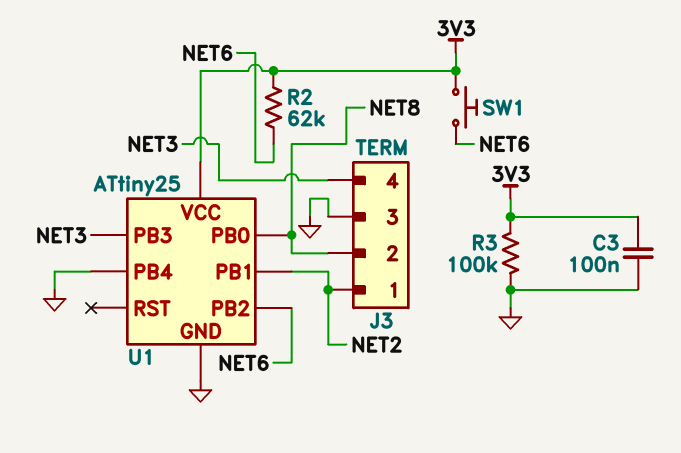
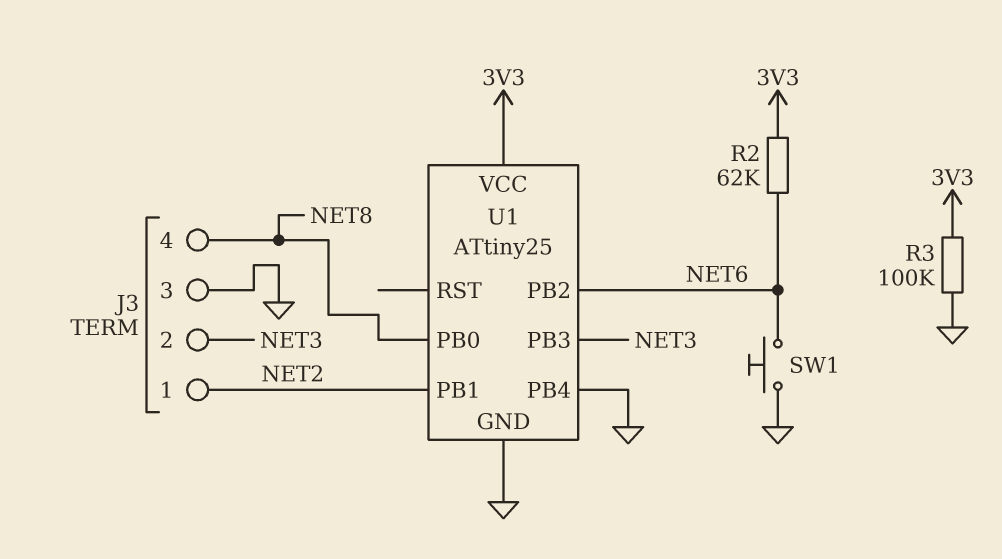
C3: 100nF (3V3, GND) -> none
J3 pin 2: NET8 -> NET3
J3 pin 4: NET3 -> NET8
SW1: button (3V3, NET6) -> button (GND, NET6)

